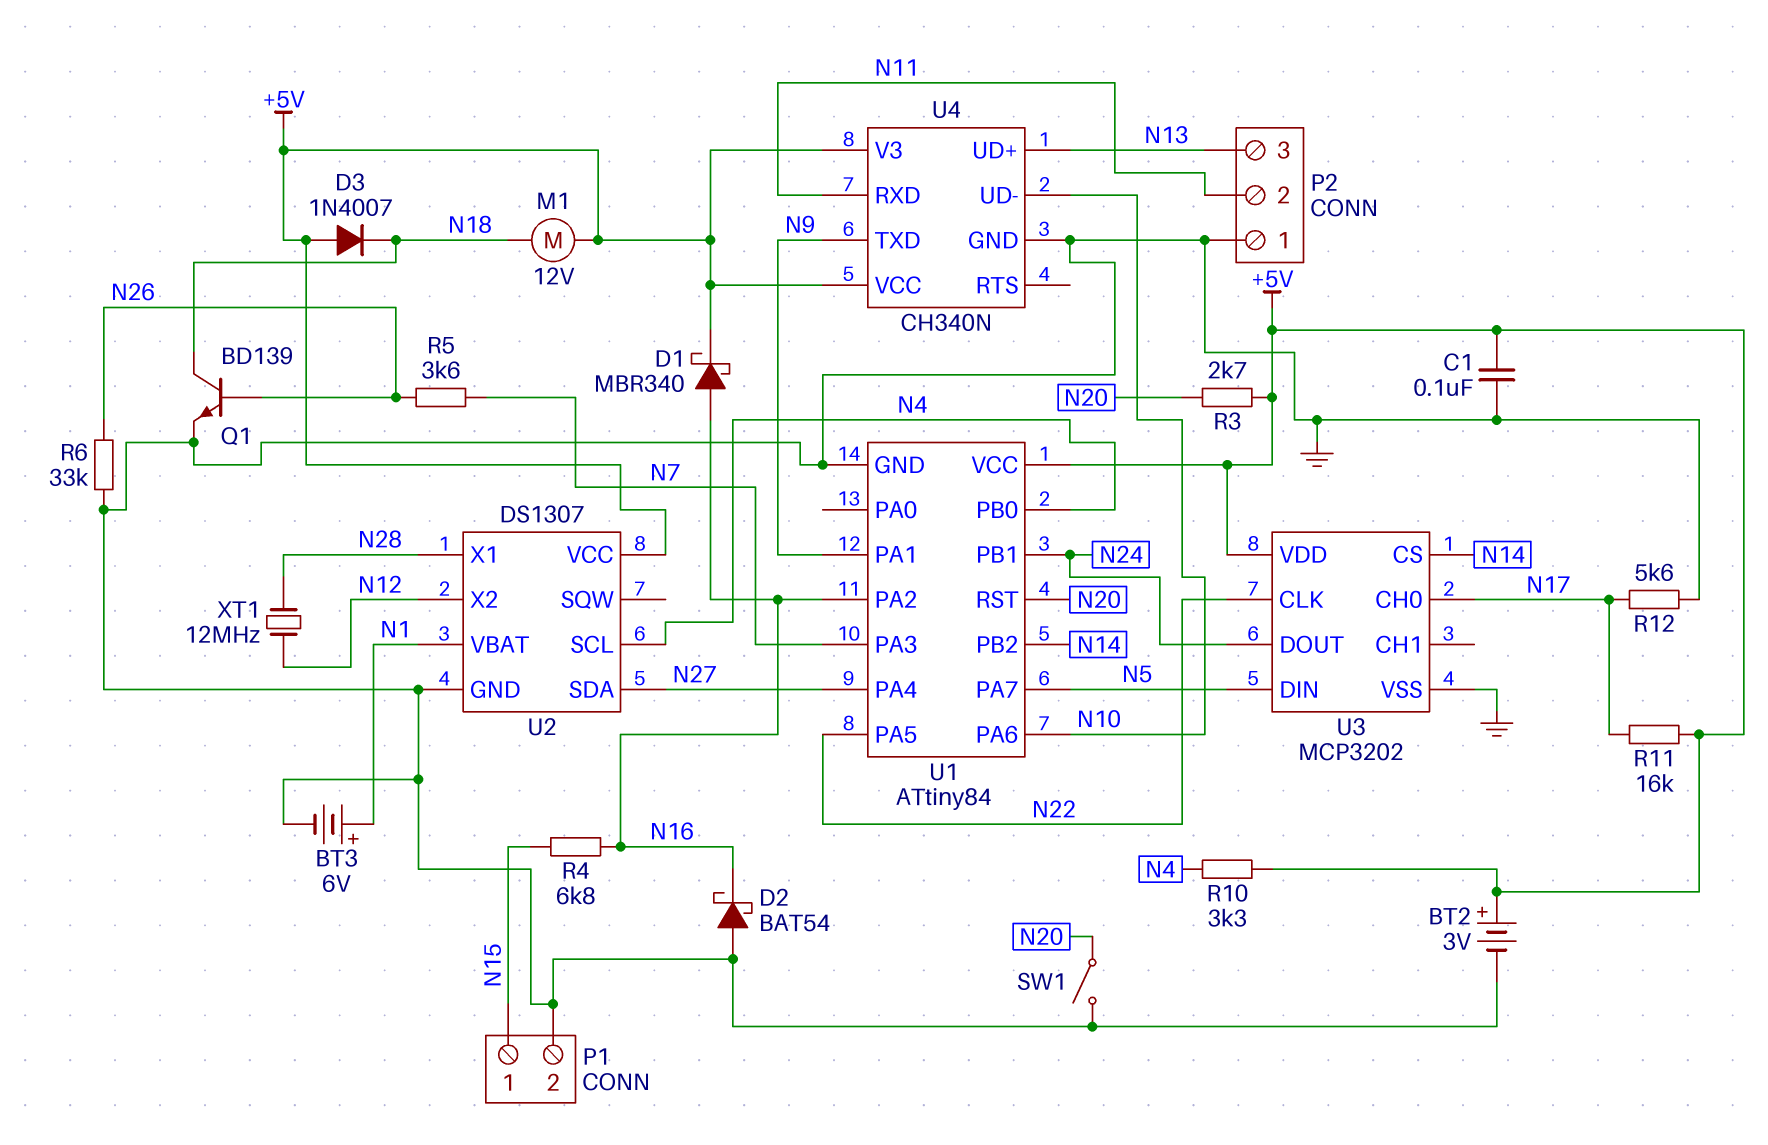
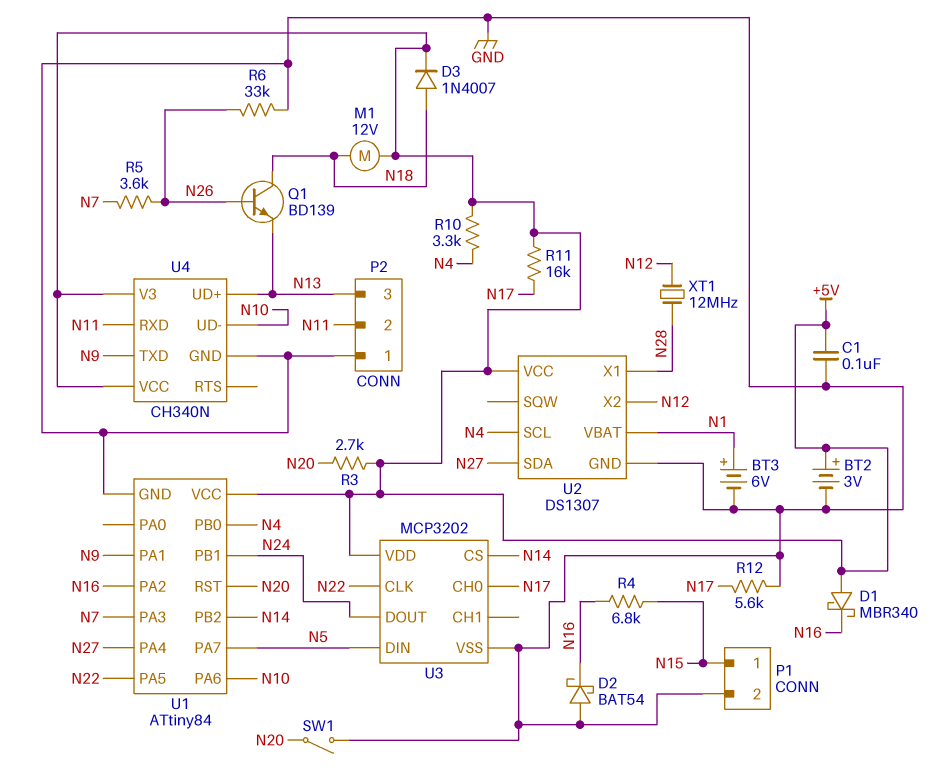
D1: schottky MBR340 (A N16, K +5V) -> schottky MBR340 (A +5V, K N16)
D3: diode 1N4007 (A +5V, K N18) -> diode 1N4007 (A N18, K +5V)
Q1: NPN BD139 (B N26, C N18, E GND) -> NPN BD139 (B N26, C N18, E N13)

